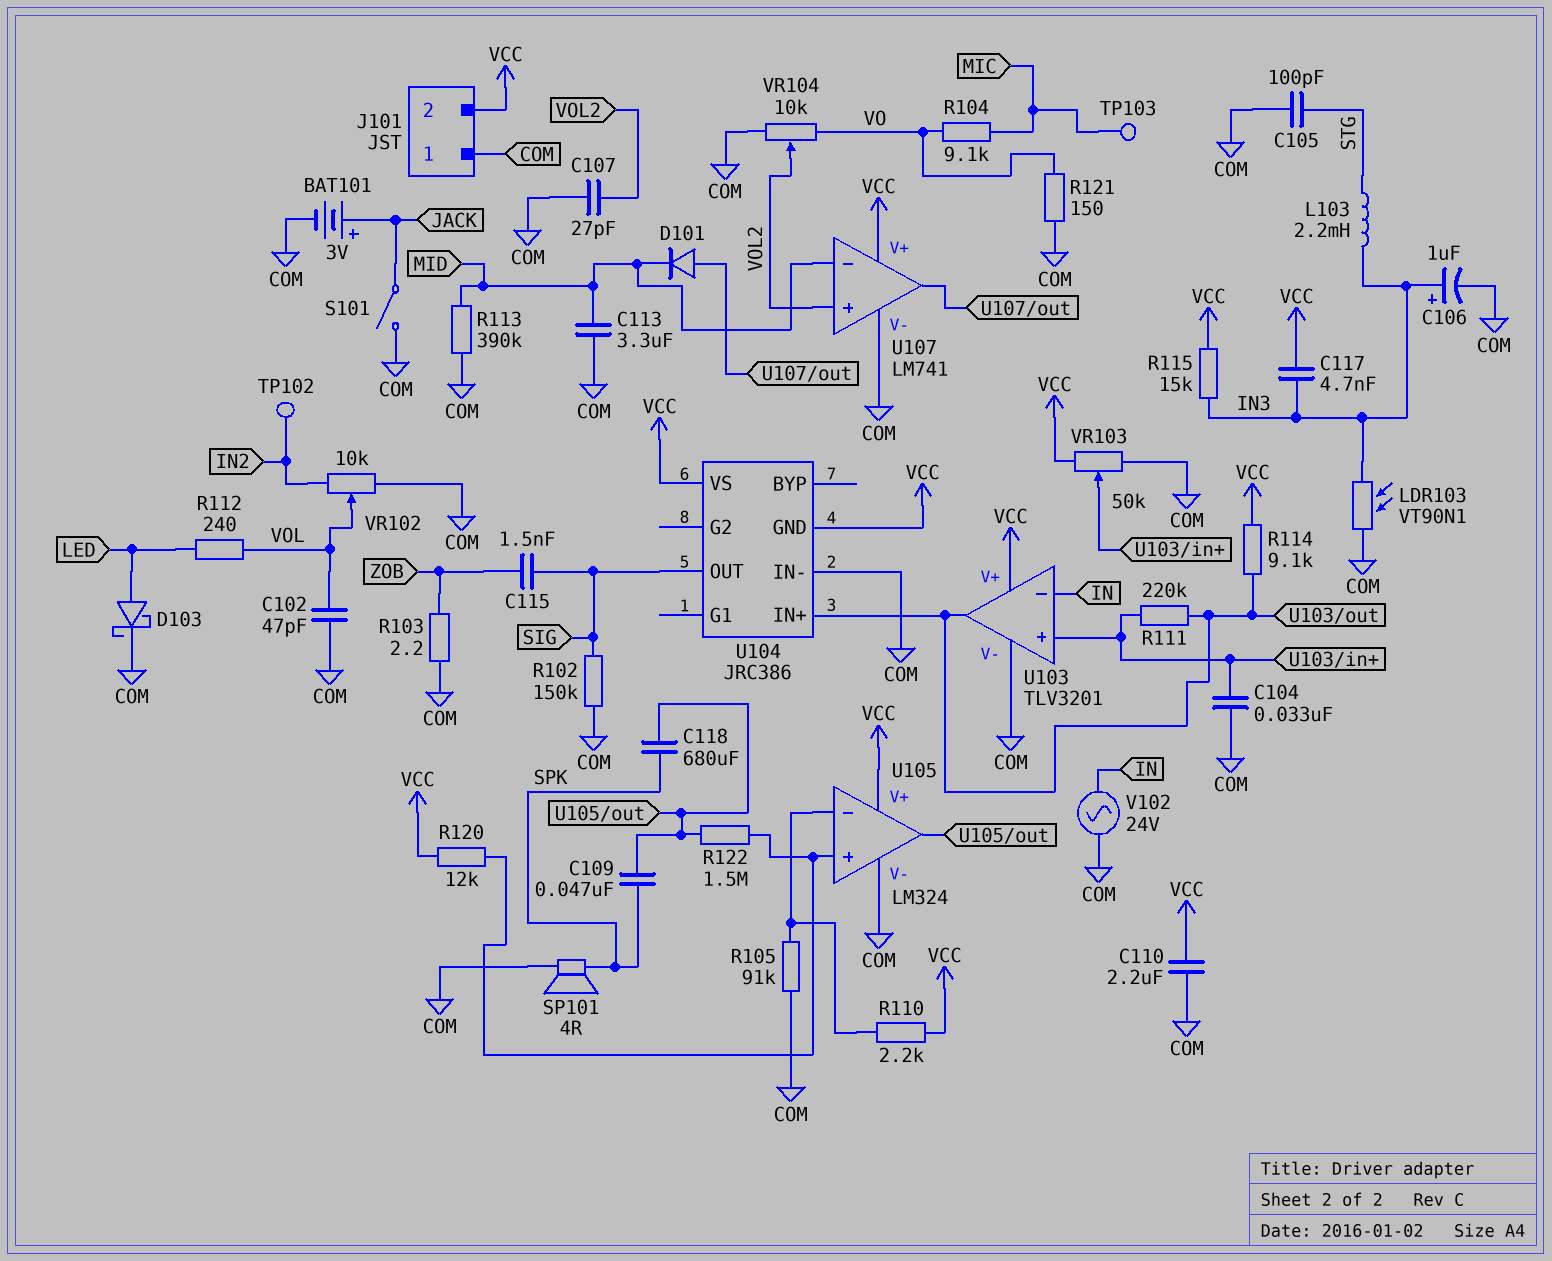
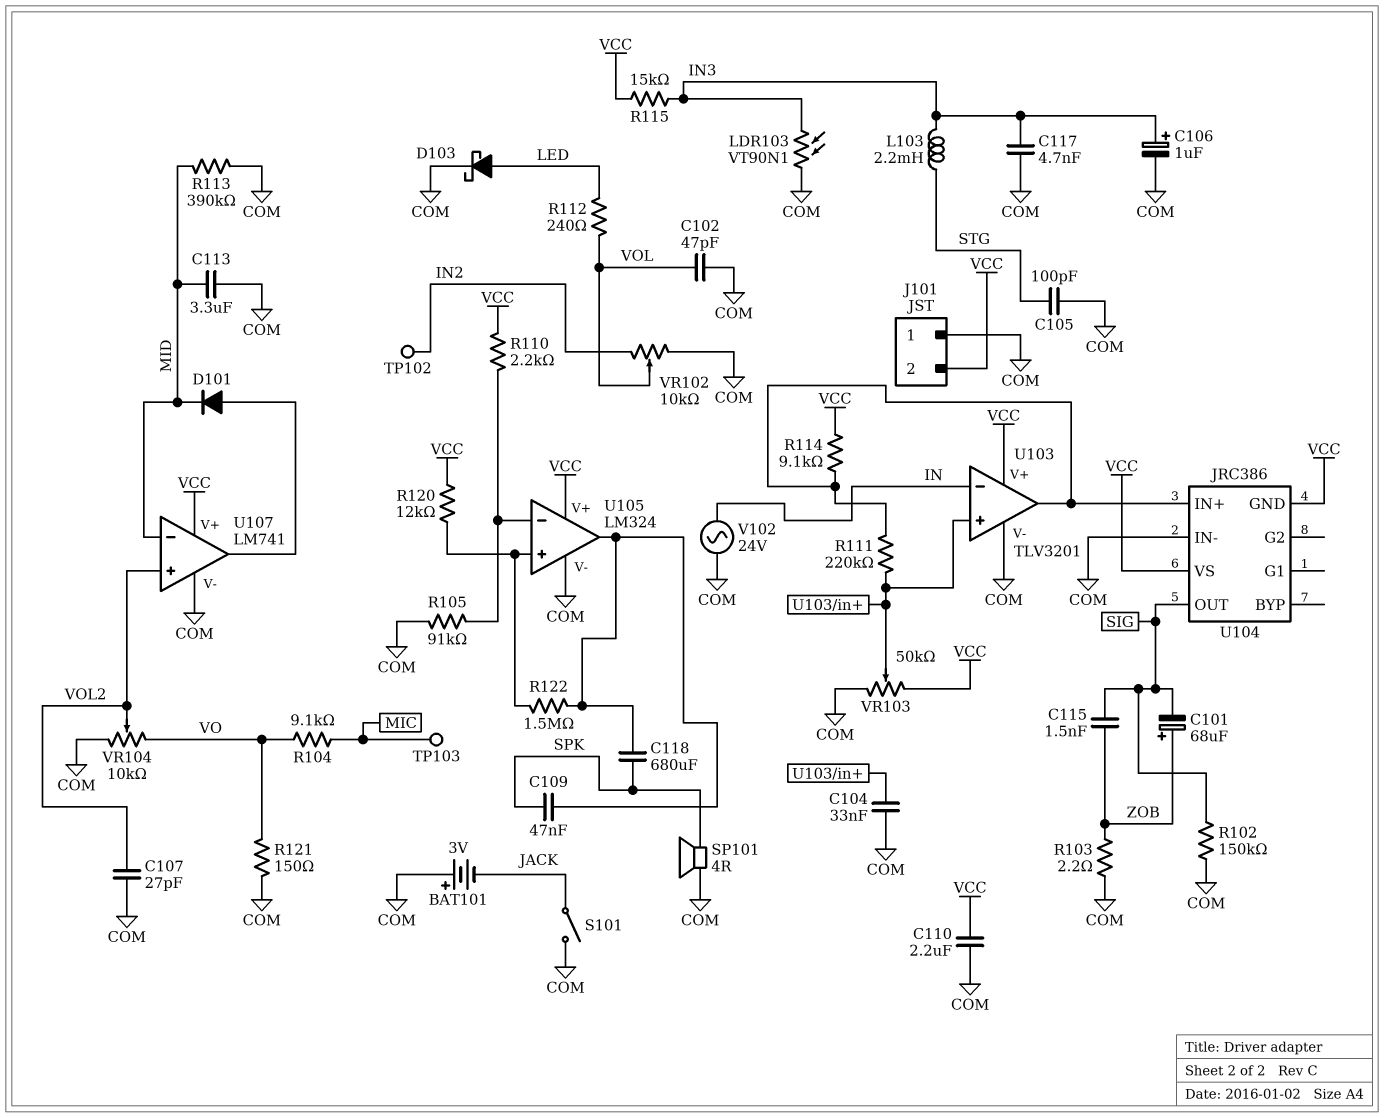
BAT101: 3V (plus JACK, minus COM) -> 3V (plus COM, minus JACK)
C101: none -> 68uF (plus ZOB, minus SIG)
C117: 4.7nF (IN3, VCC) -> 4.7nF (COM, IN3)

